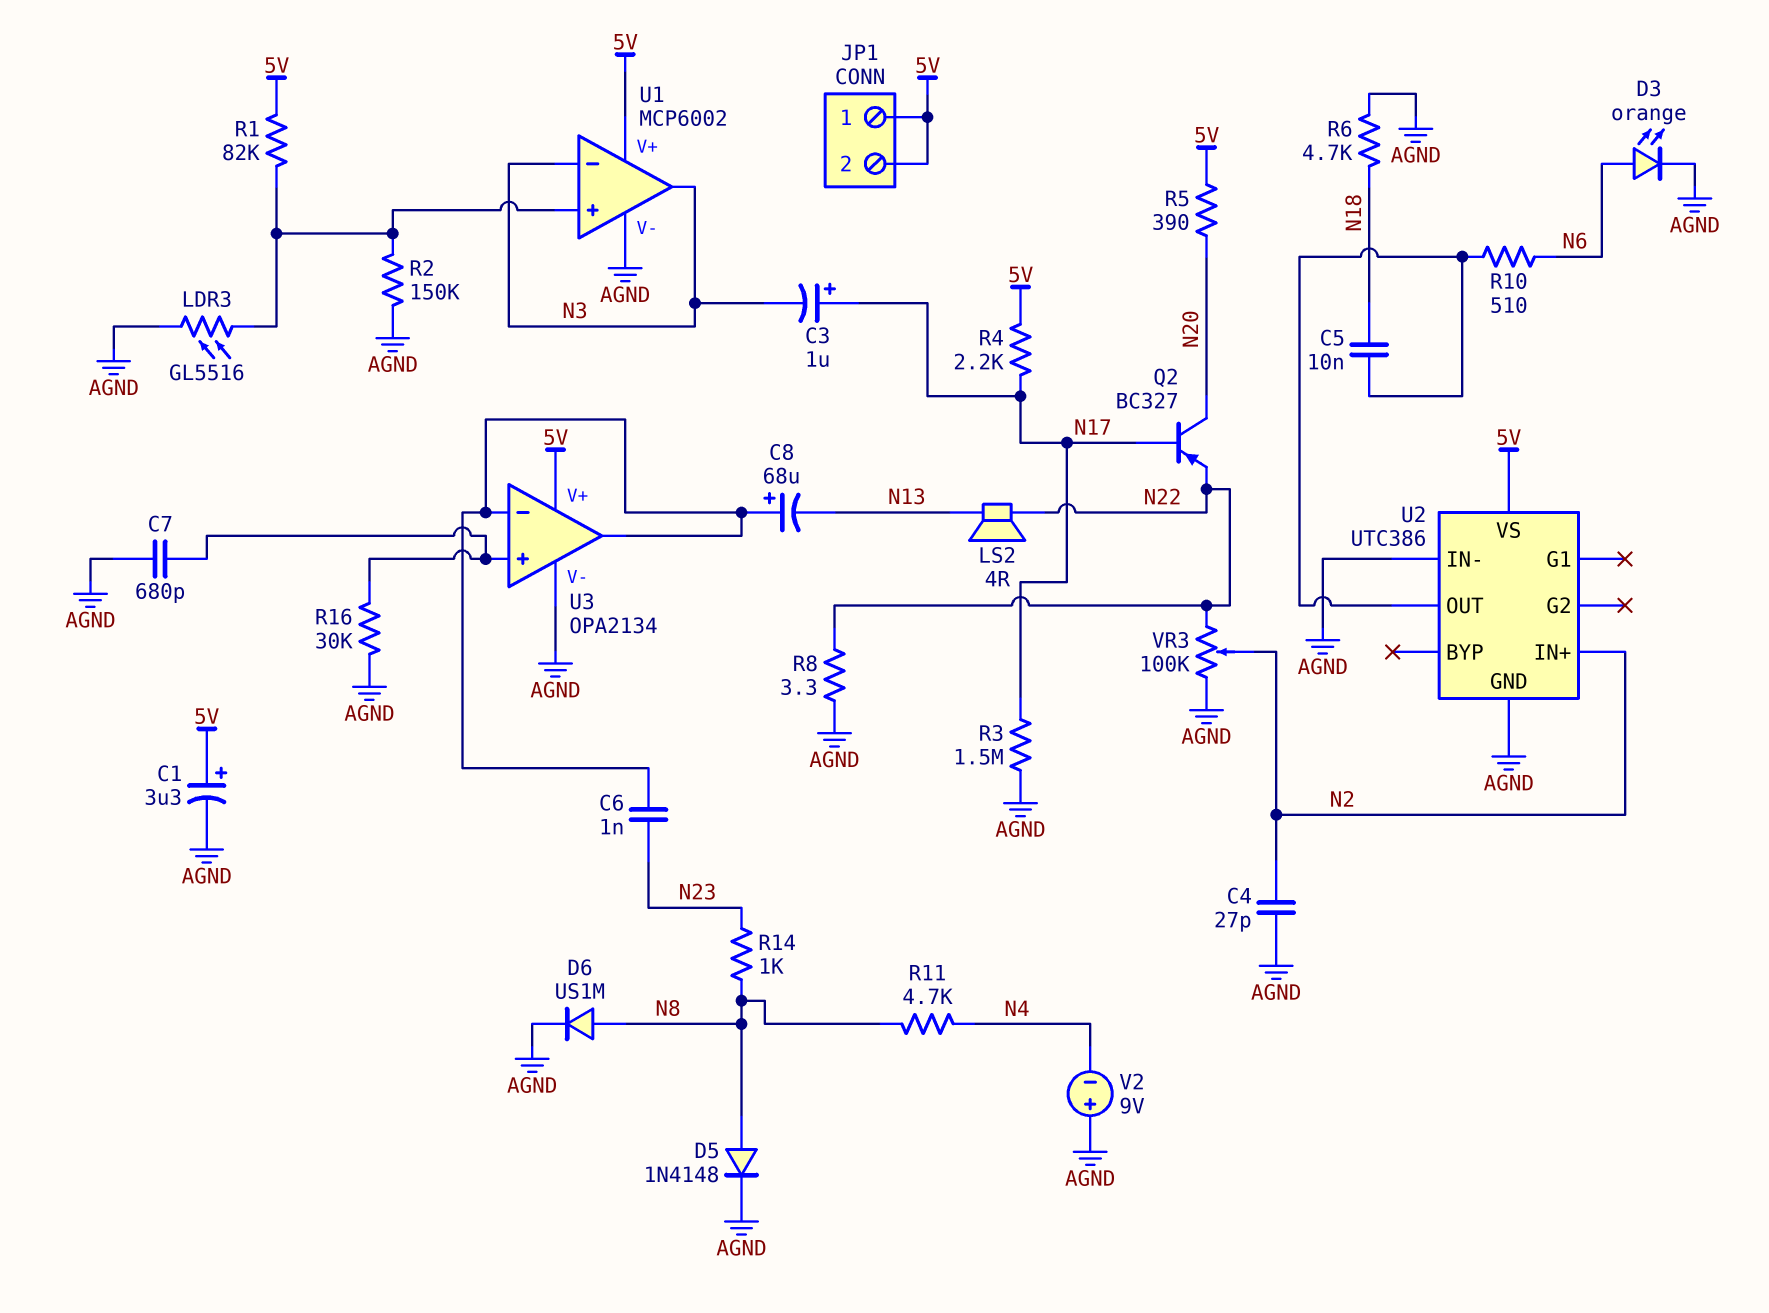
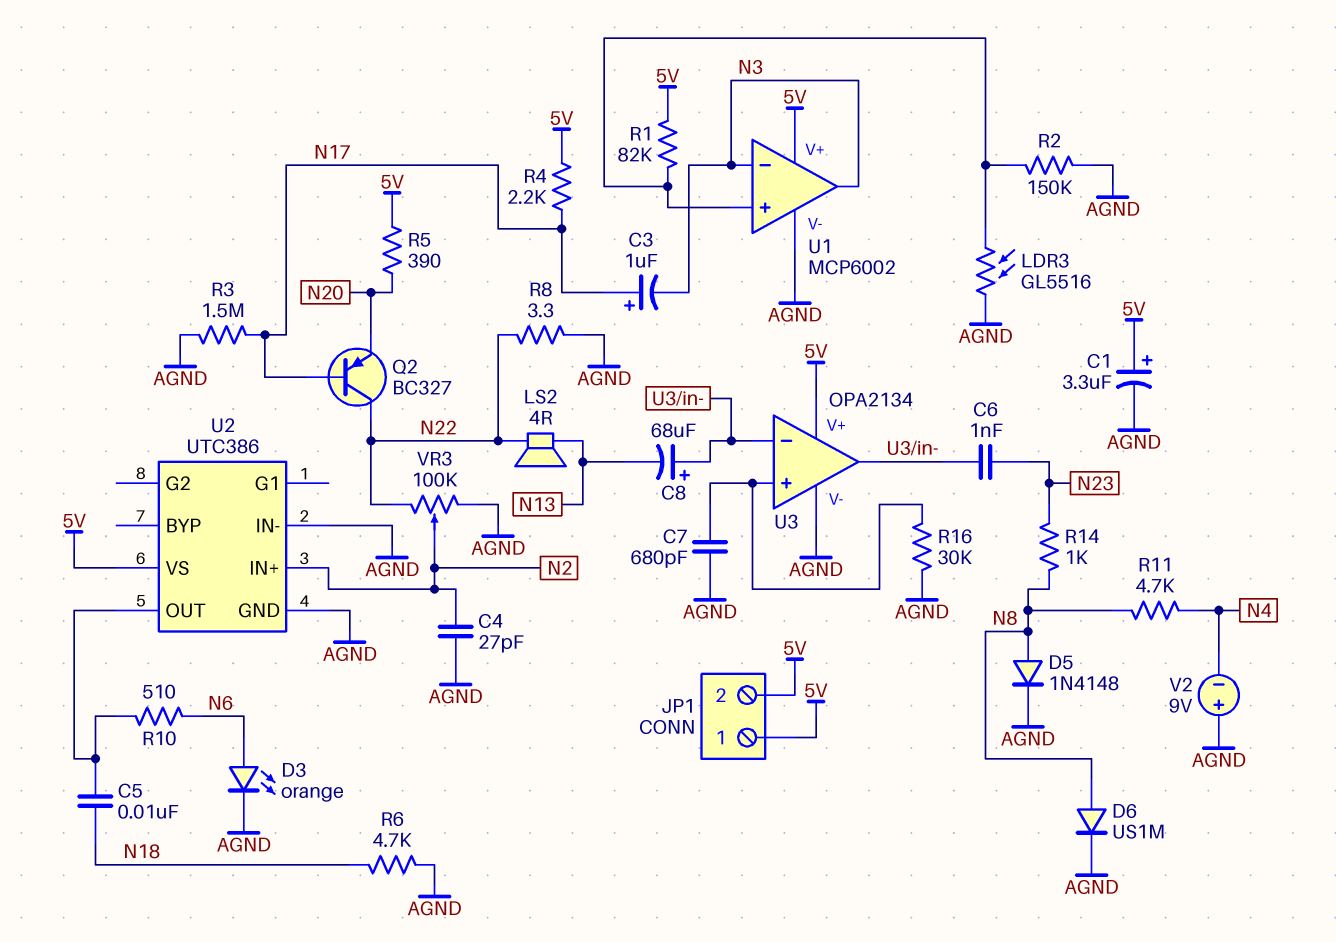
Q2: PNP BC327 (B N17, C N20, E N22) -> PNP BC327 (B N17, C N22, E N20)

